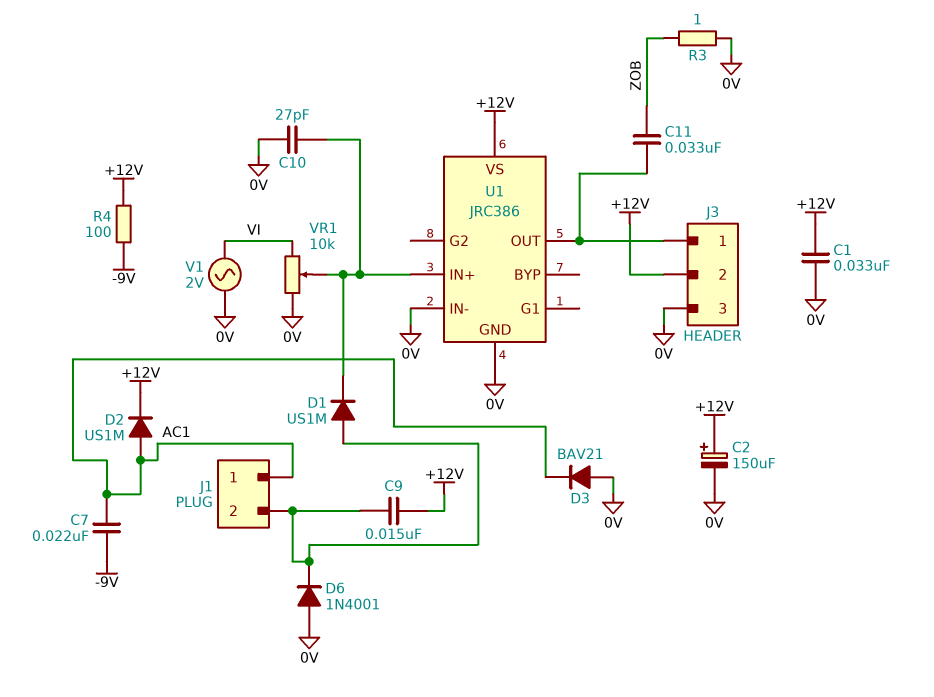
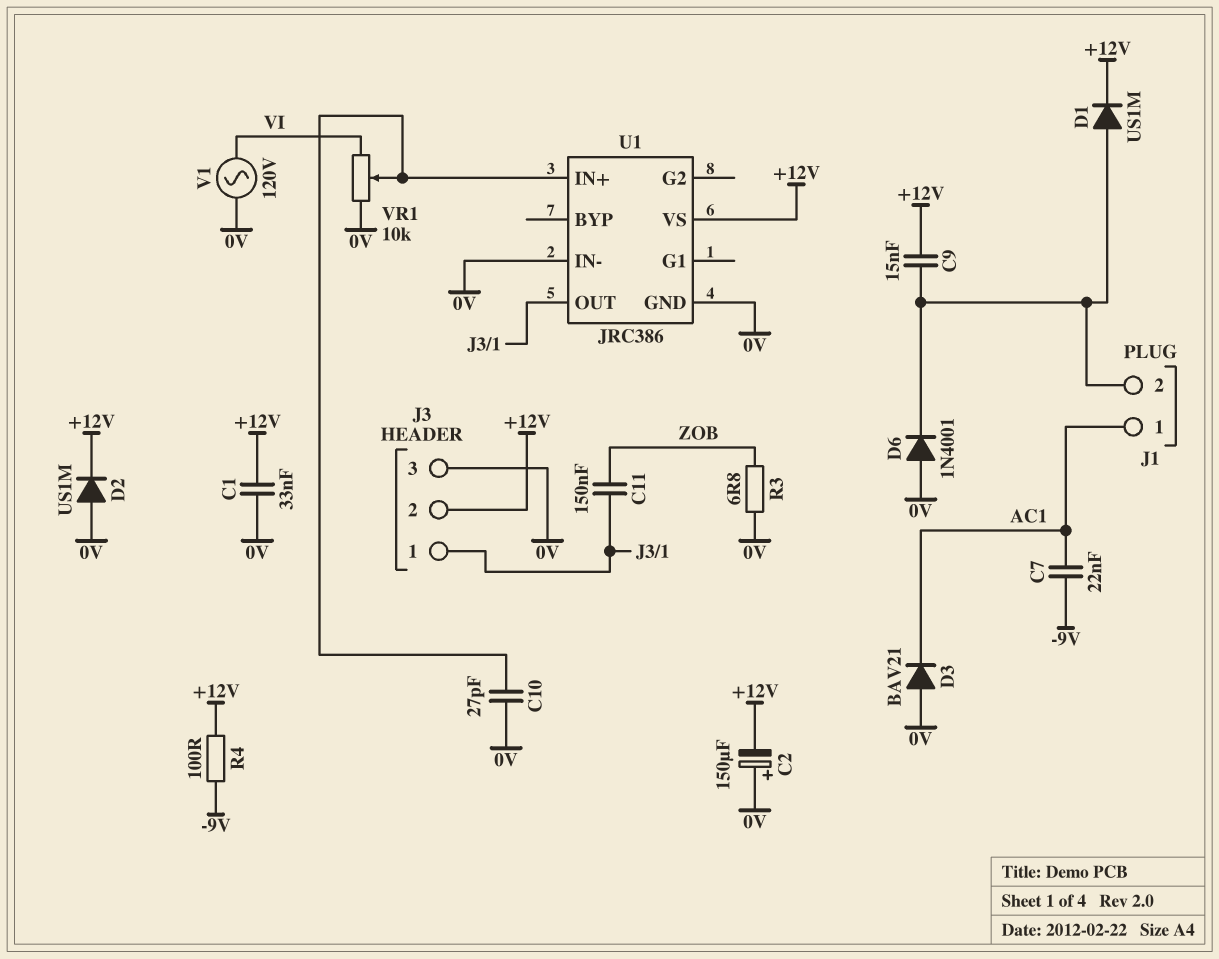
C2: 150uF (plus +12V, minus 0V) -> 150uF (plus 0V, minus +12V)
C11: 33nF (J3/1, ZOB) -> 150nF (J3/1, ZOB)
D1: diode US1M (A J1/2, K U1/IN+) -> diode US1M (A J1/2, K +12V)
D2: diode US1M (A AC1, K +12V) -> diode US1M (A 0V, K +12V)
R3: 1 (0V, ZOB) -> 6.8 (0V, ZOB)
V1: AC 2V (0V, VI) -> AC 120V (0V, VI)

